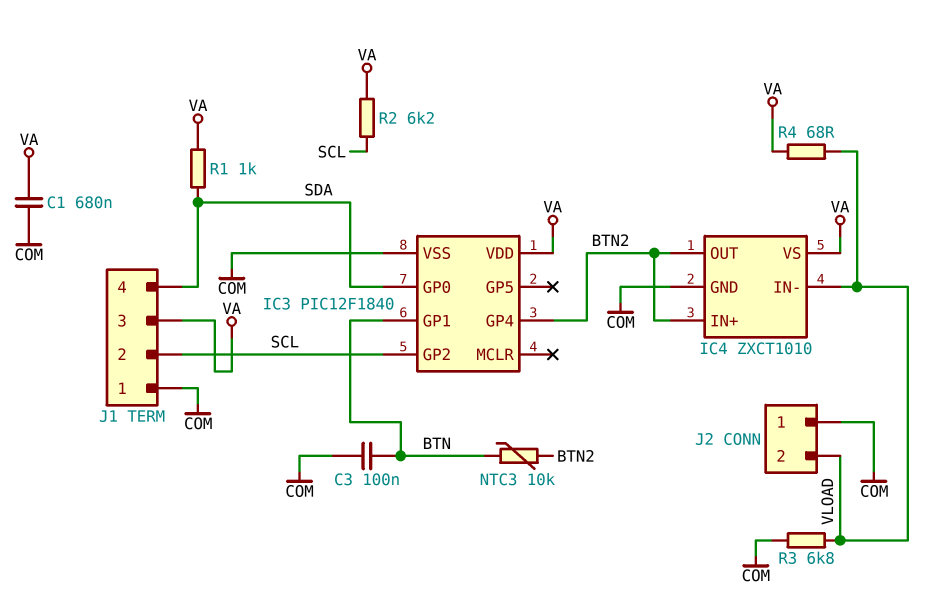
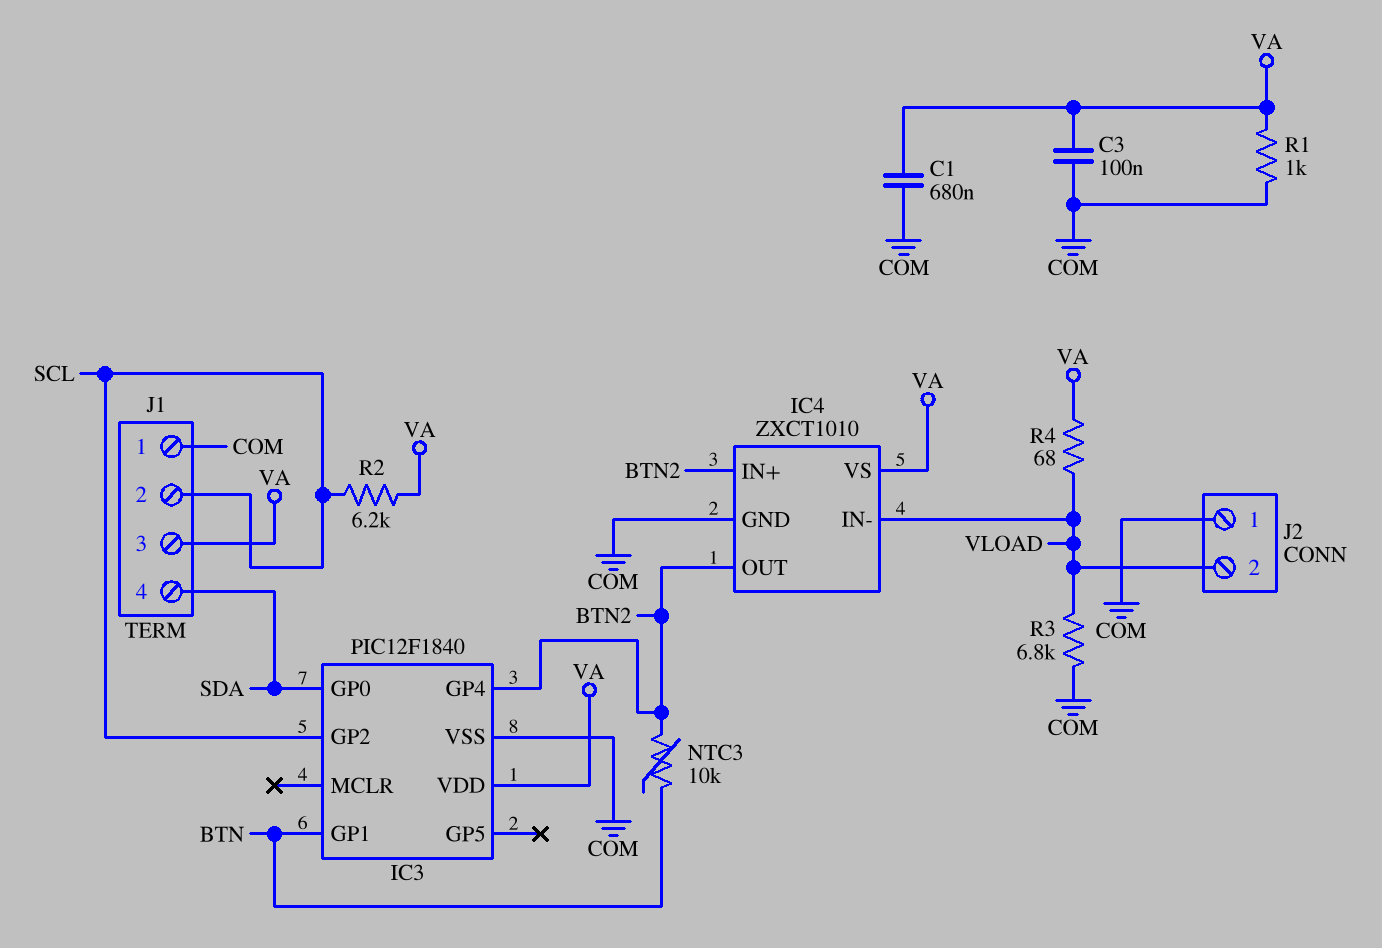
C3: 100nF (BTN, COM) -> 100nF (COM, VA)
R1: 1k (SDA, VA) -> 1k (COM, VA)

